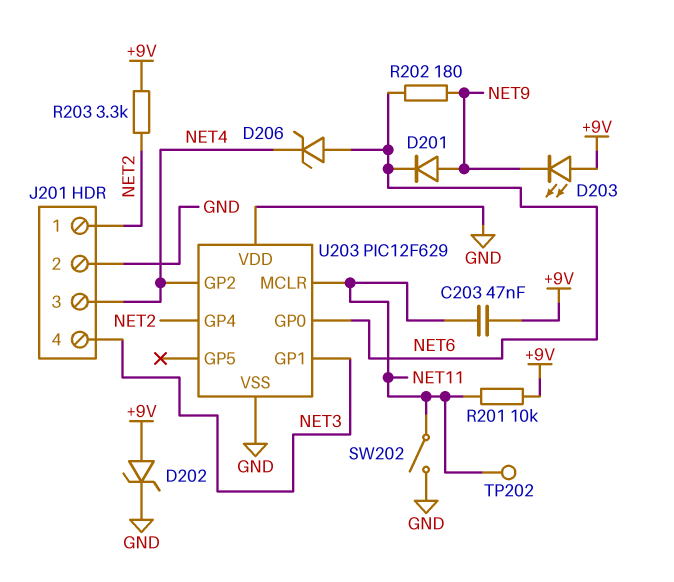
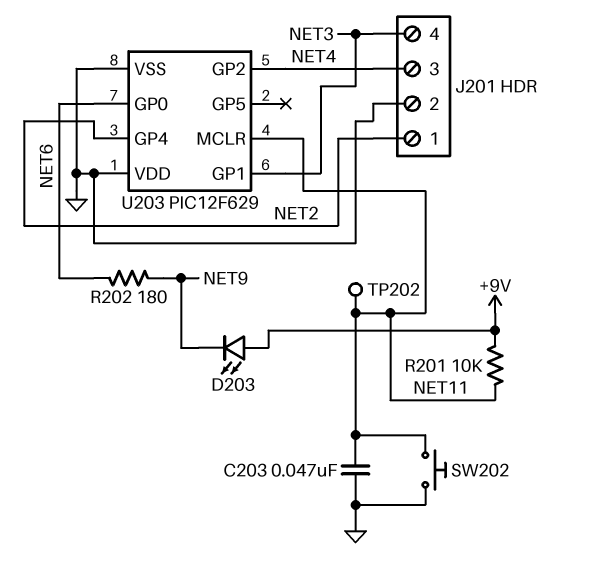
C203: 47nF (+9V, NET11) -> 47nF (GND, NET11)
D201: diode (A NET9, K NET6) -> none
D202: zener (A +9V, K GND) -> none
D206: zener (A NET6, K NET4) -> none
R203: 3.3k (+9V, NET2) -> none
SW202: switch (GND, NET11) -> button (GND, NET11)

